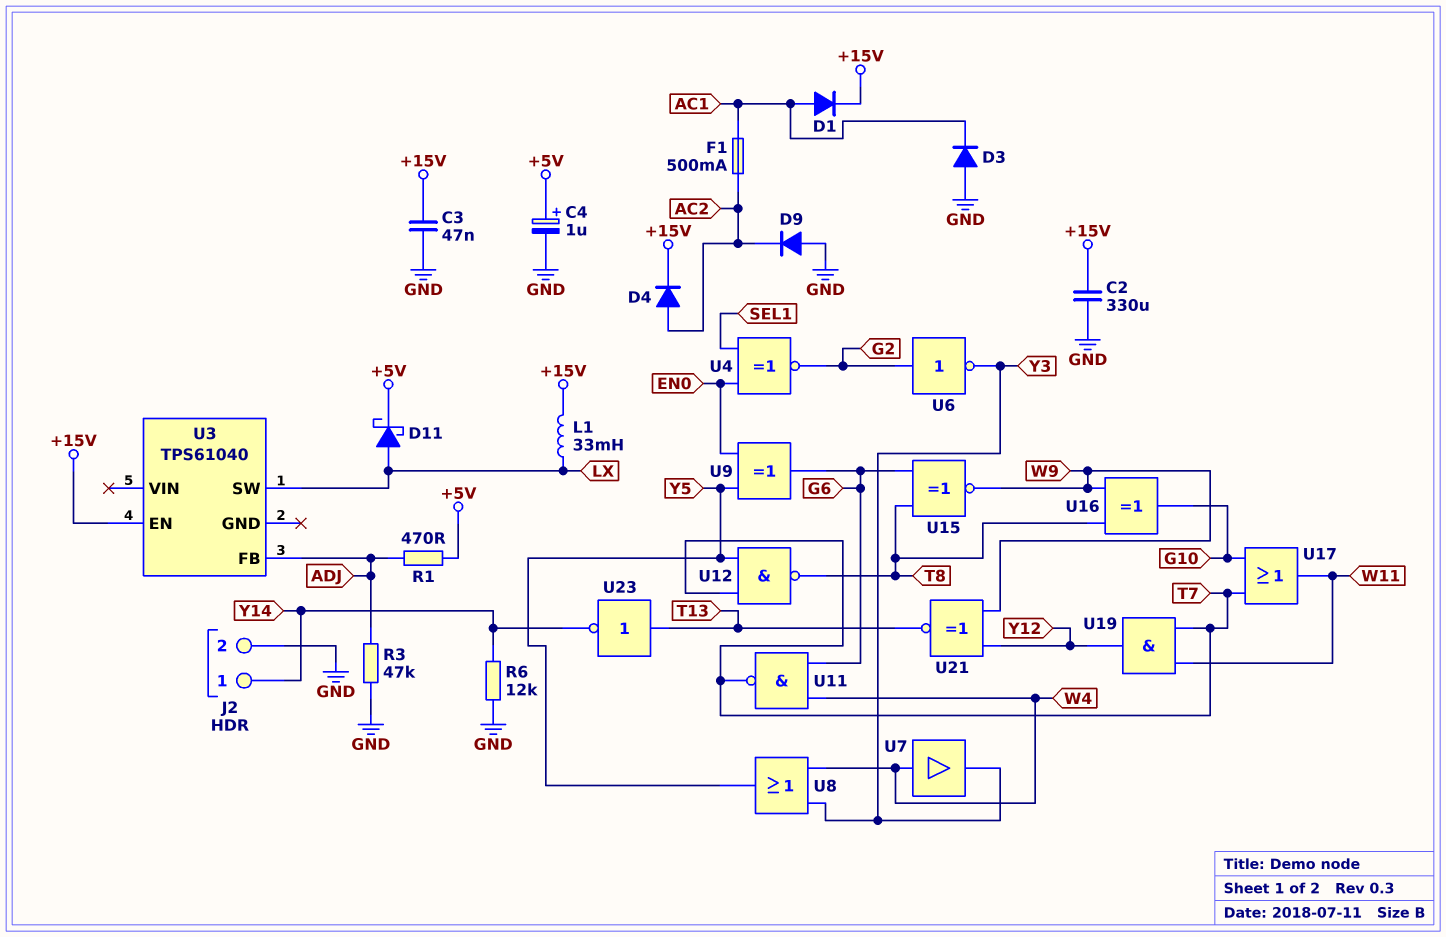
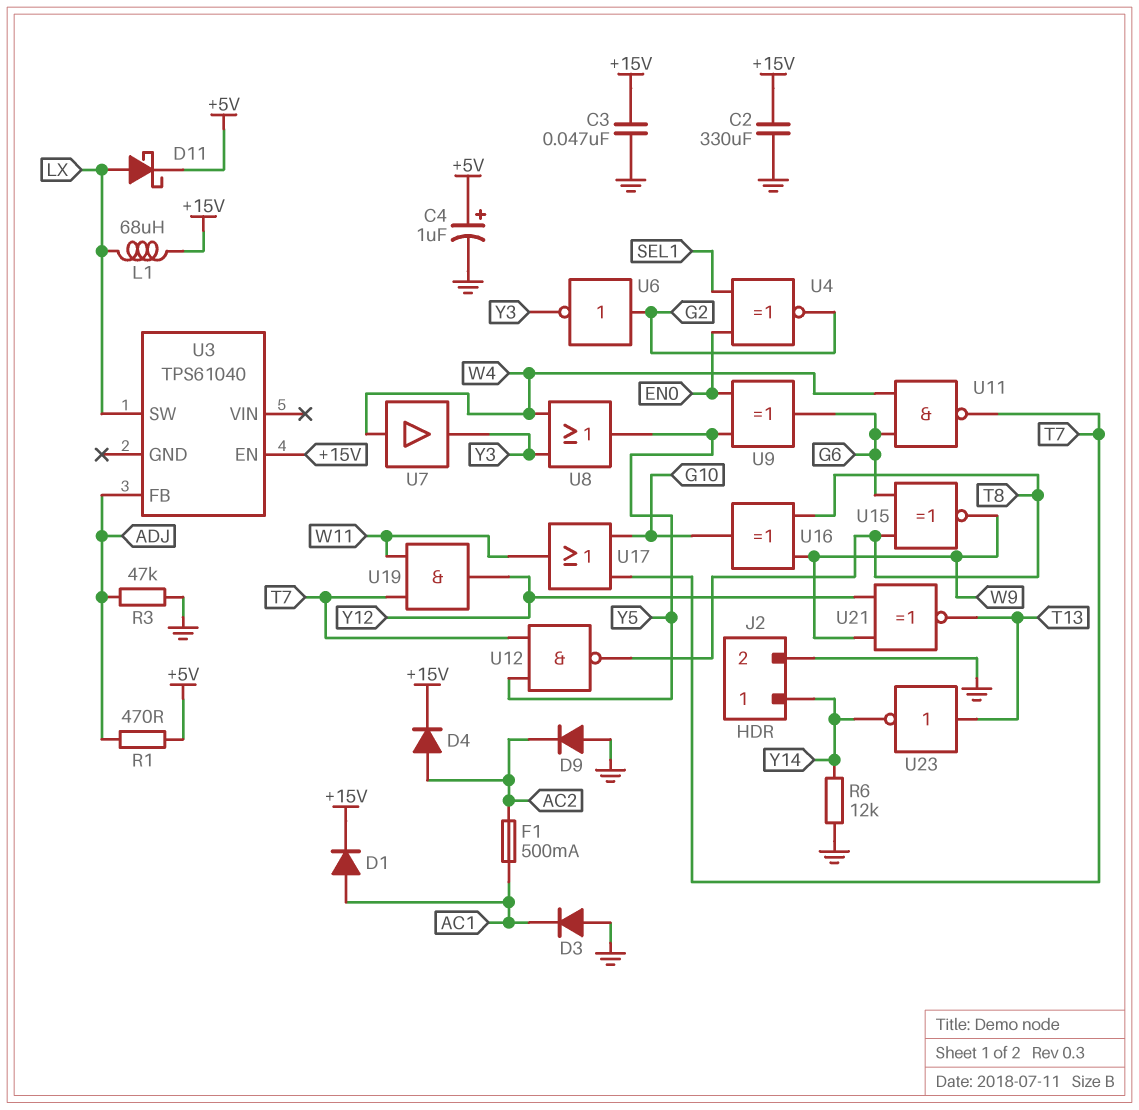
L1: 33mH (+15V, LX) -> 68uH (+15V, LX)

